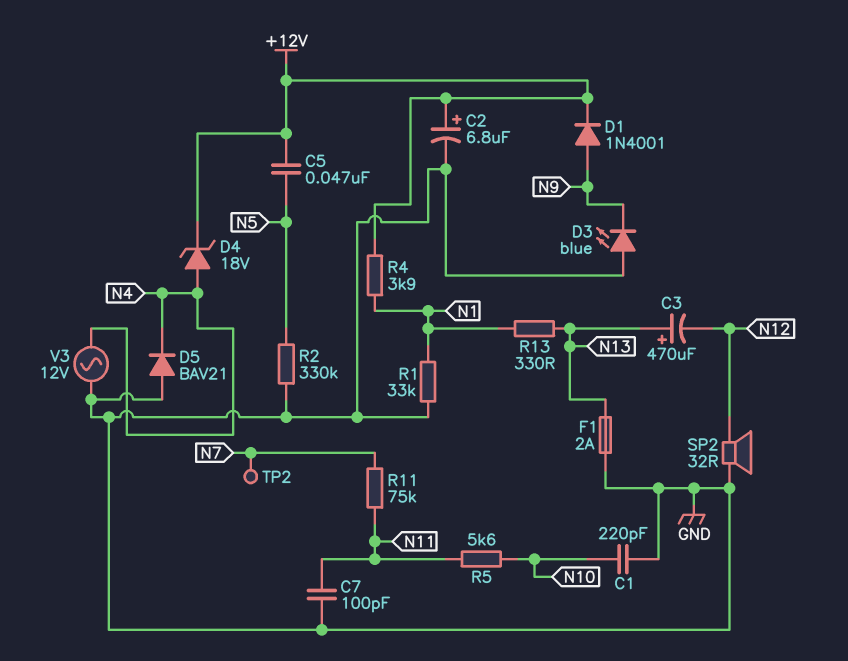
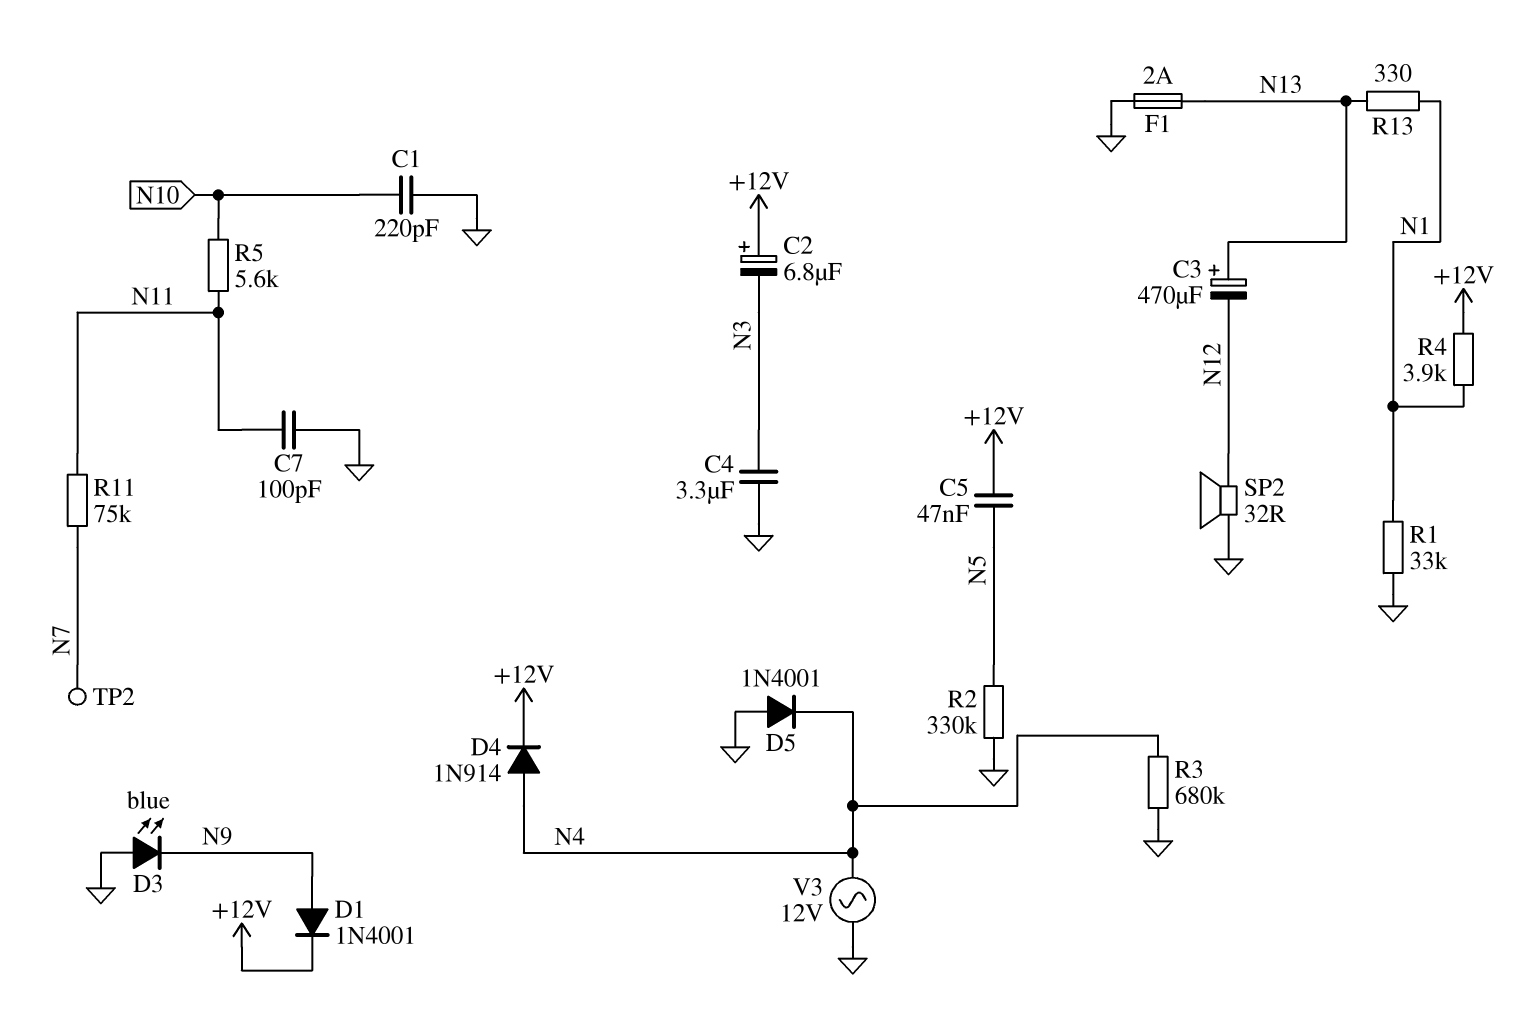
C2: 6.8uF (plus +12V, minus GND) -> 6.8uF (plus +12V, minus N3)
C4: none -> 3.3uF (GND, N3)
D4: zener 18V (A N4, K +12V) -> diode 1N914 (A N4, K +12V)
D5: diode BAV21 (A GND, K N4) -> diode 1N4001 (A GND, K N4)
R3: none -> 680k (GND, N4)

